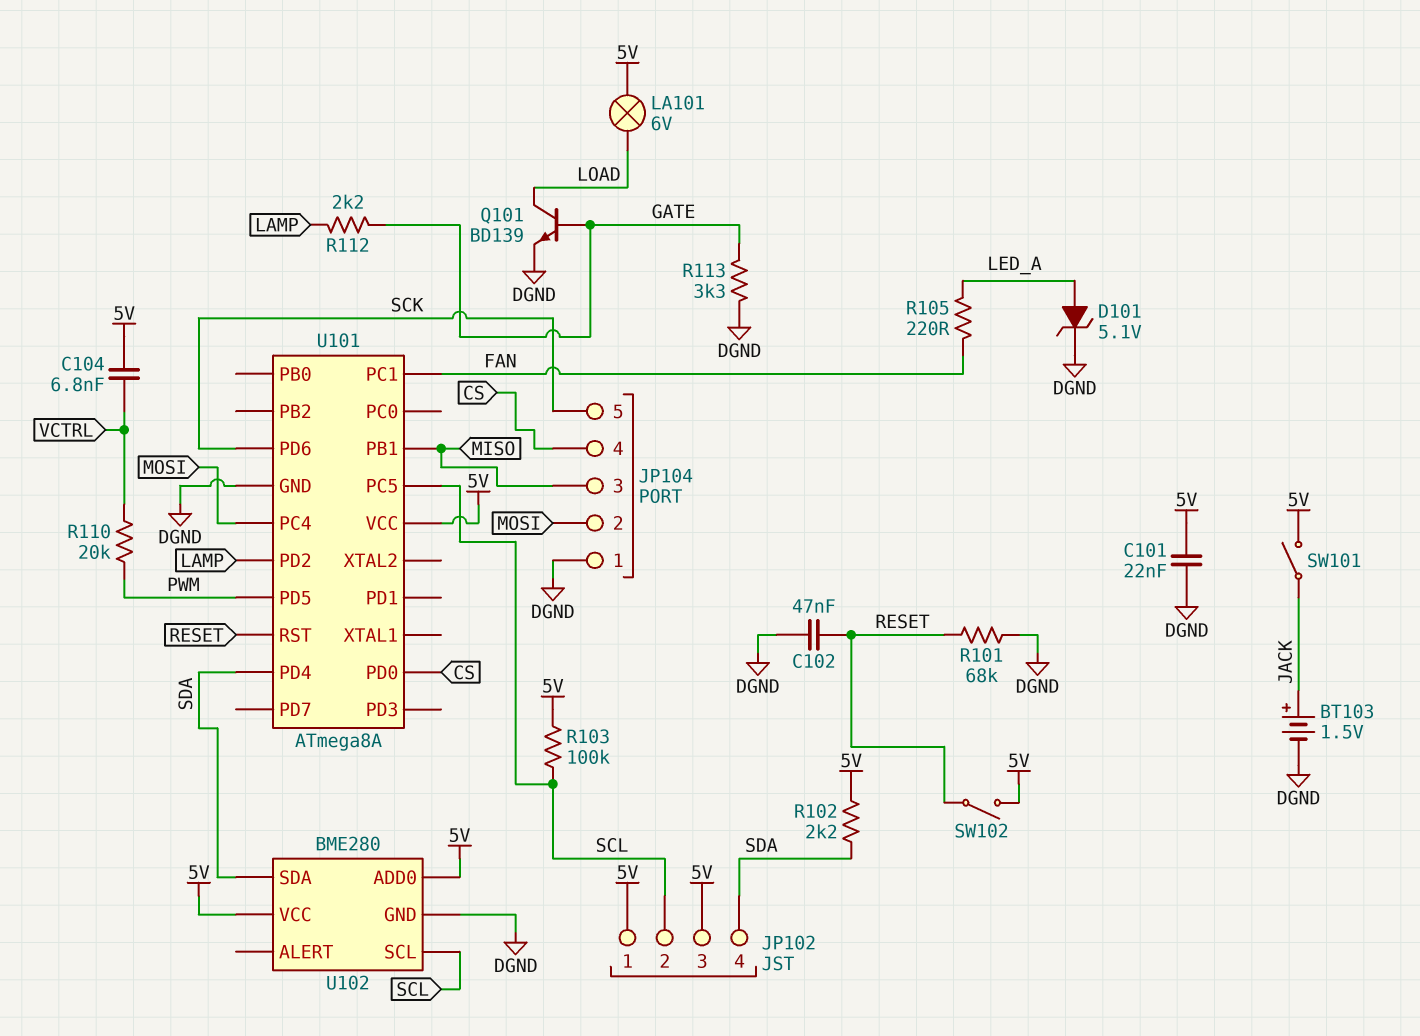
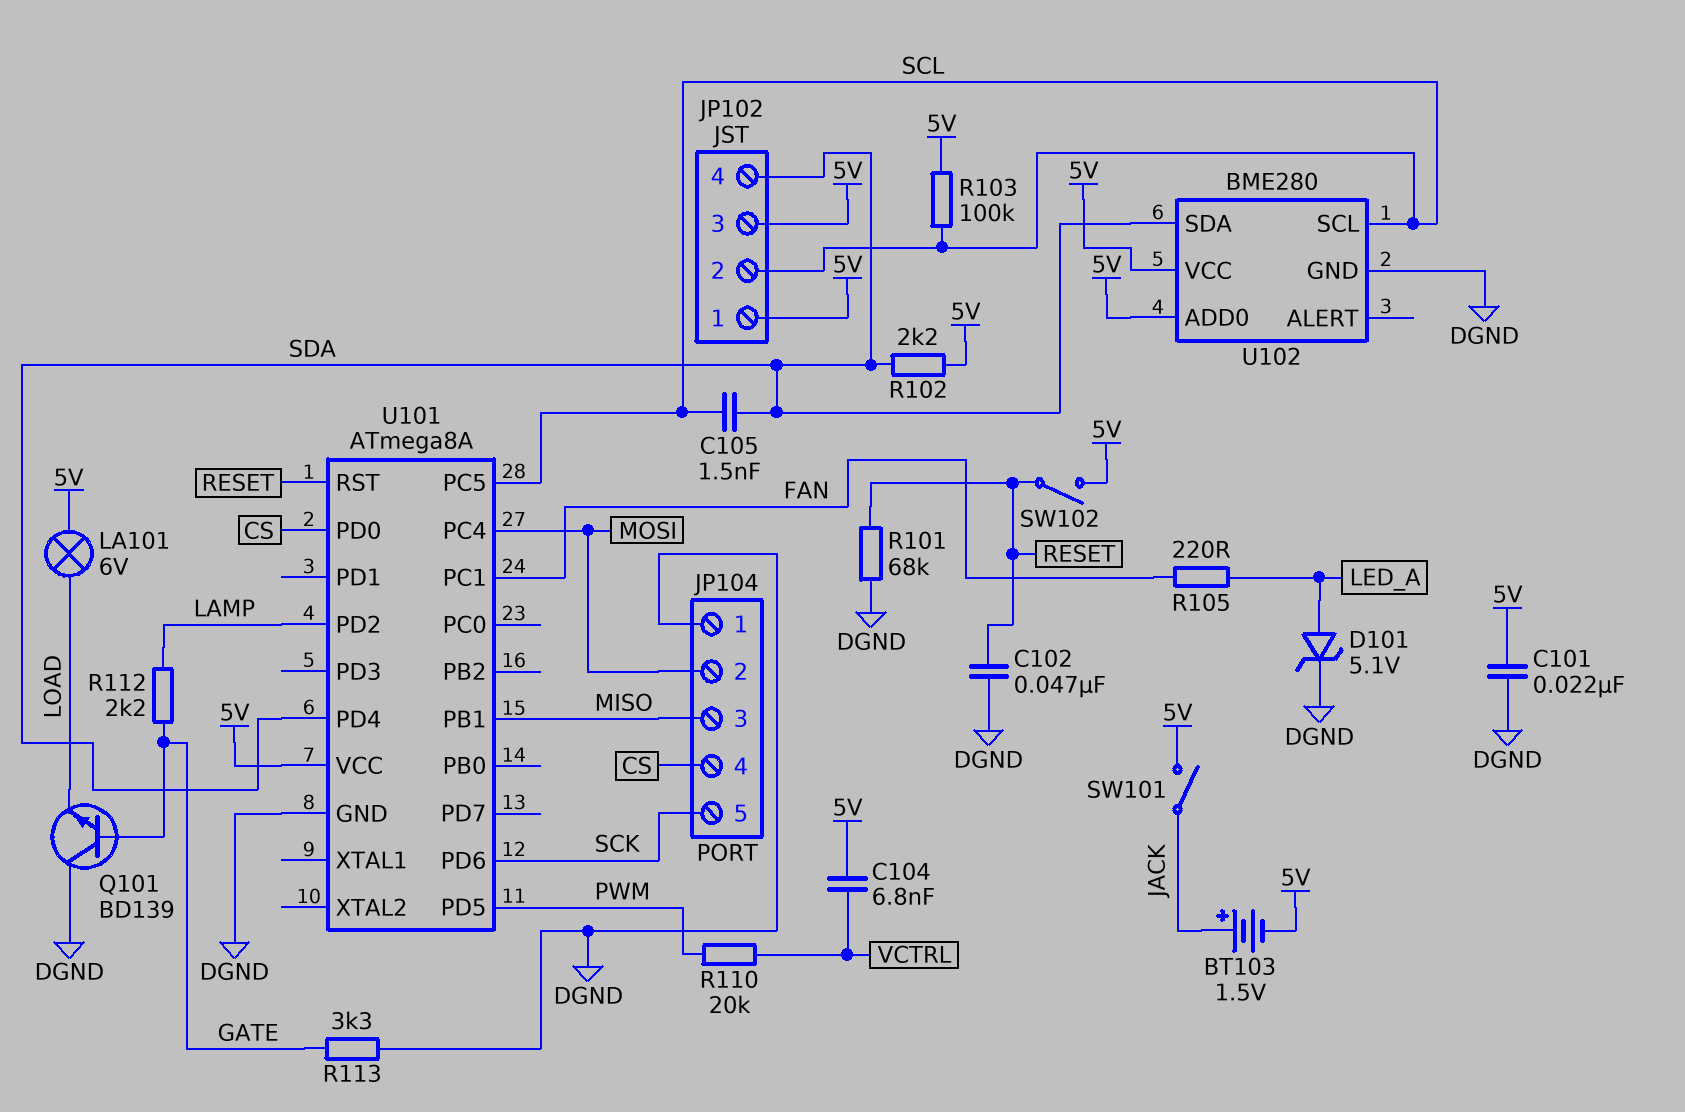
BT103: 1.5V (plus JACK, minus DGND) -> 1.5V (plus JACK, minus 5V)
C105: none -> 1.5nF (SCL, SDA)
Q101: NPN BD139 (B GATE, C LOAD, E DGND) -> NPN BD139 (B GATE, C DGND, E LOAD)

